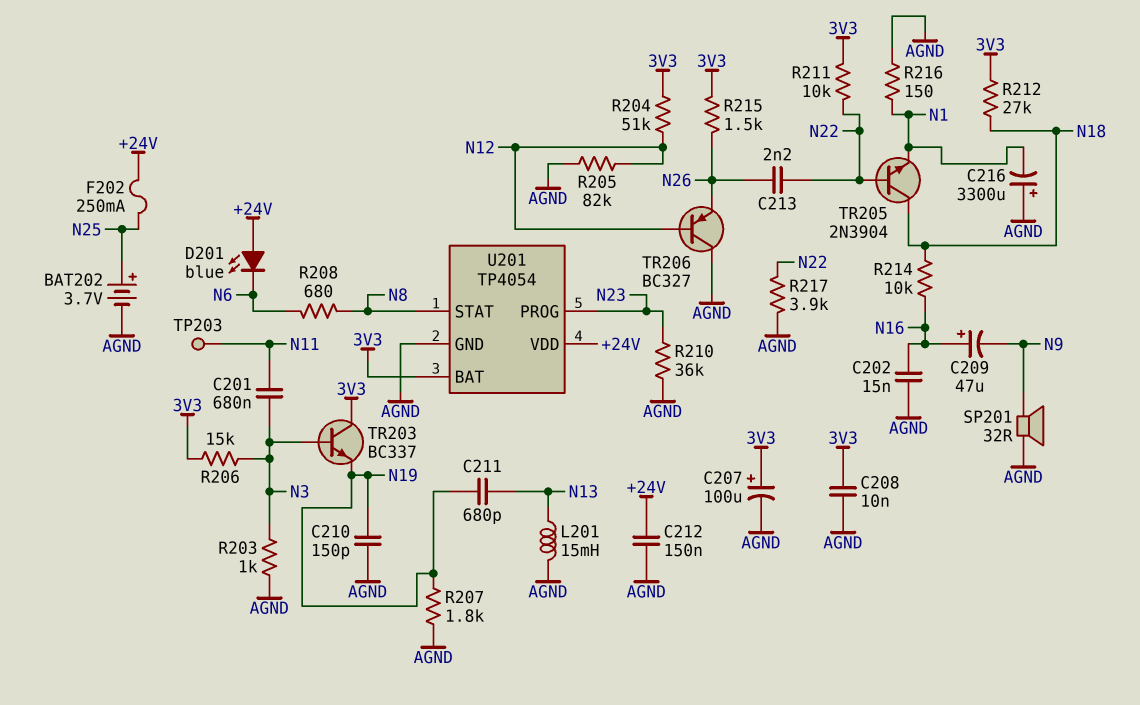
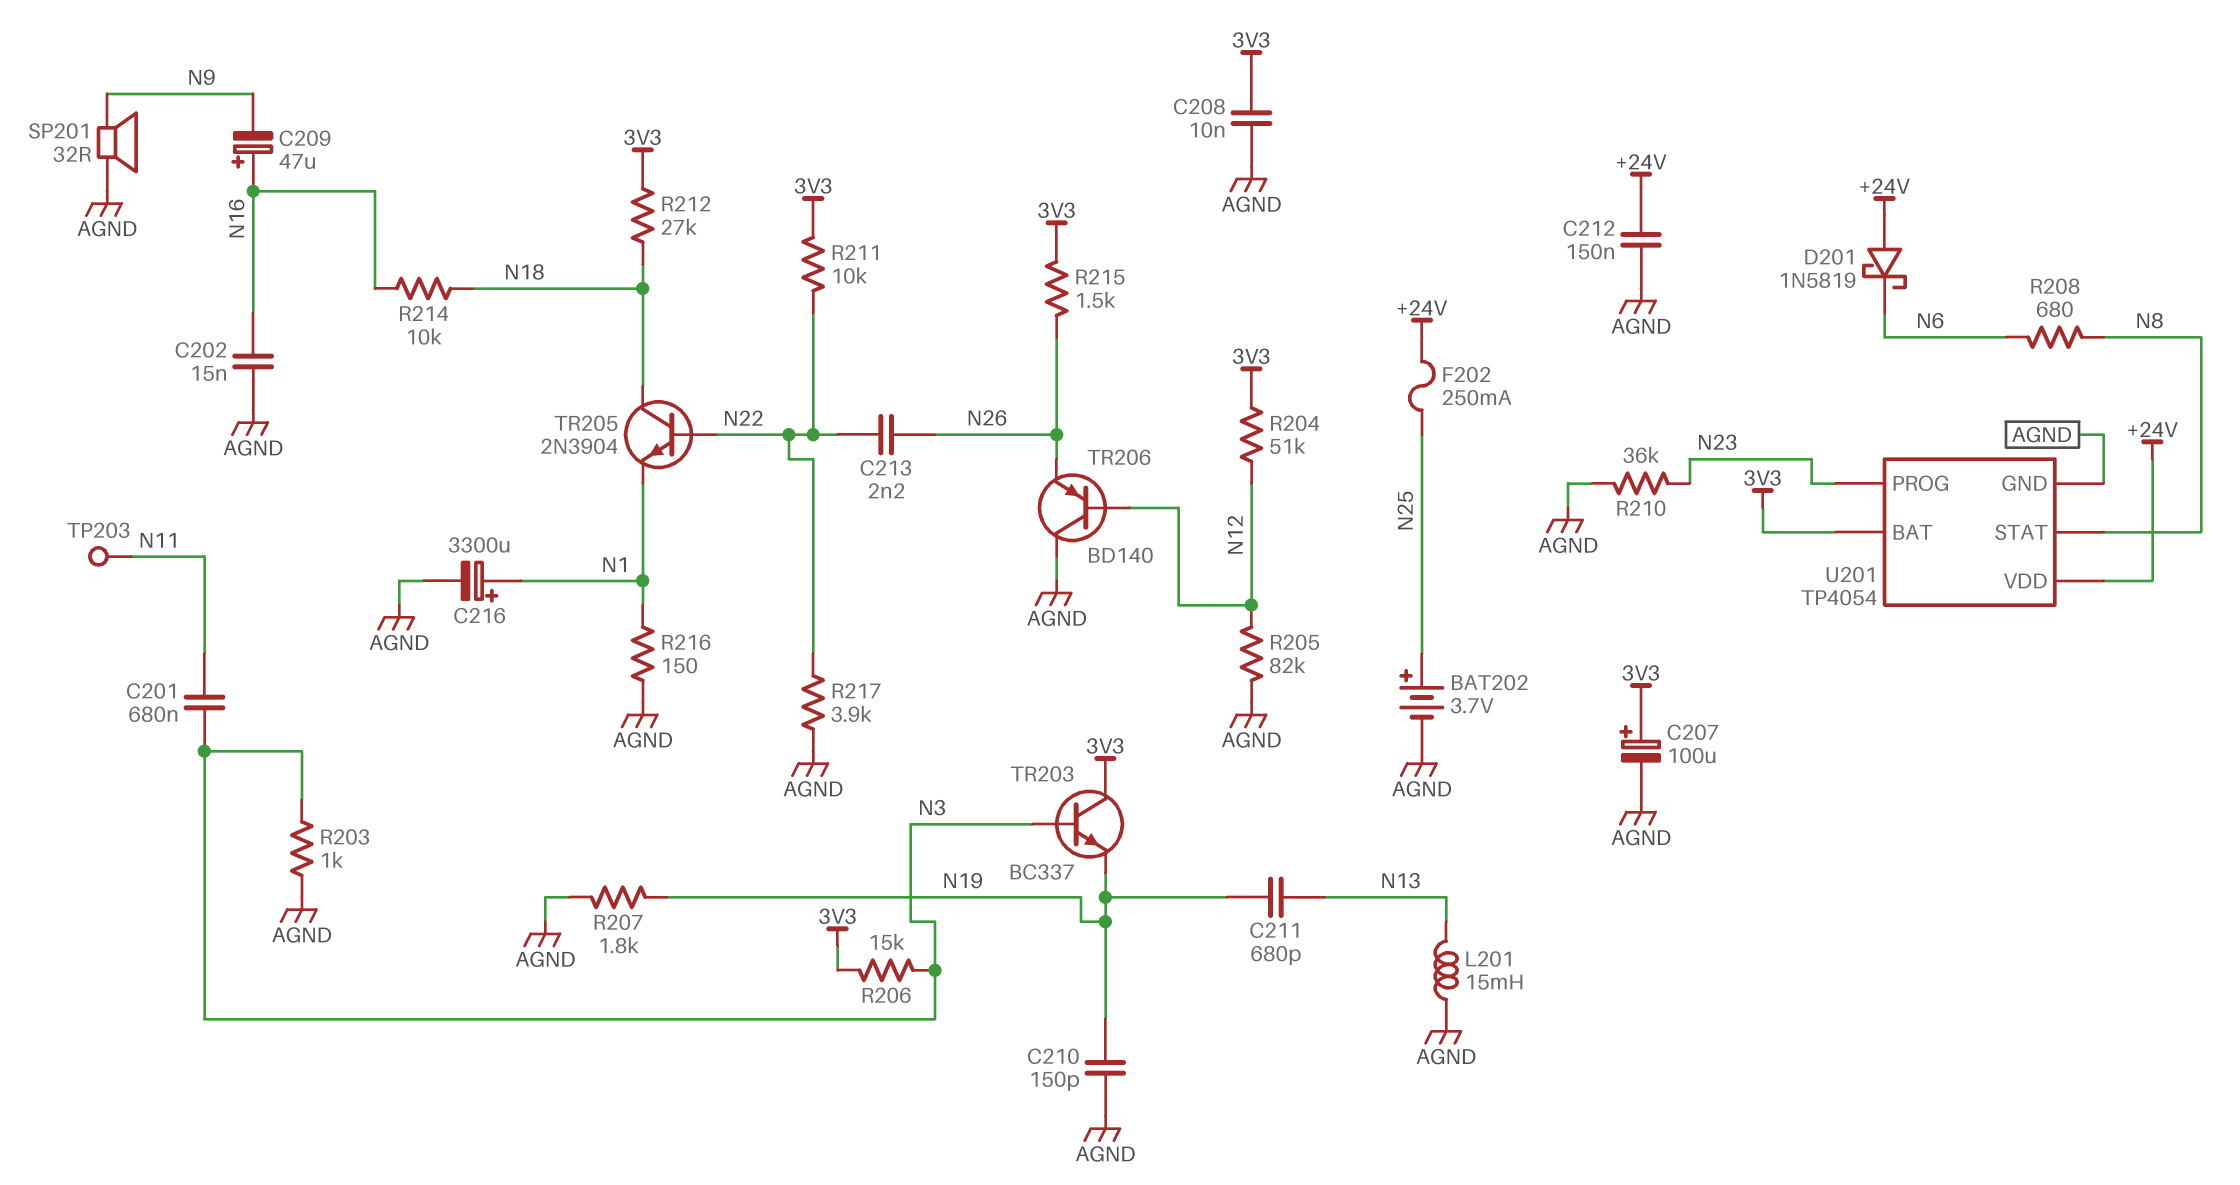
C216: 3300uF (plus AGND, minus N1) -> 3300uF (plus N1, minus AGND)
D201: LED blue (A +24V, K N6) -> schottky 1N5819 (A +24V, K N6)
TR206: PNP BC327 (B N12, C AGND, E N26) -> PNP BD140 (B N12, C AGND, E N26)

